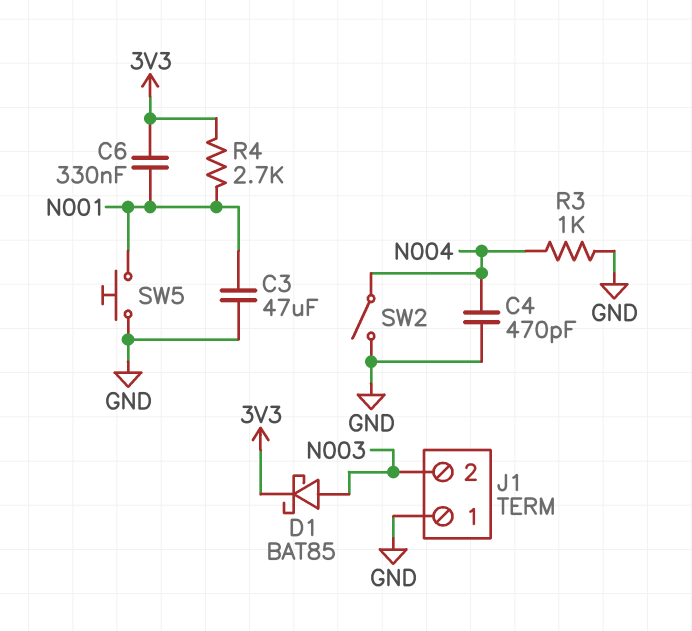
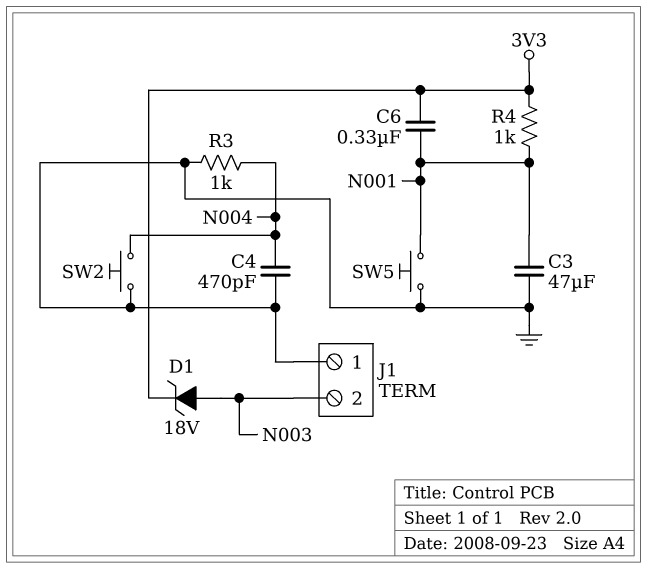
D1: schottky BAT85 (A N003, K 3V3) -> zener 18V (A N003, K 3V3)
R4: 2.7k (3V3, N001) -> 1k (3V3, N001)
SW2: switch (GND, N004) -> button (GND, N004)

